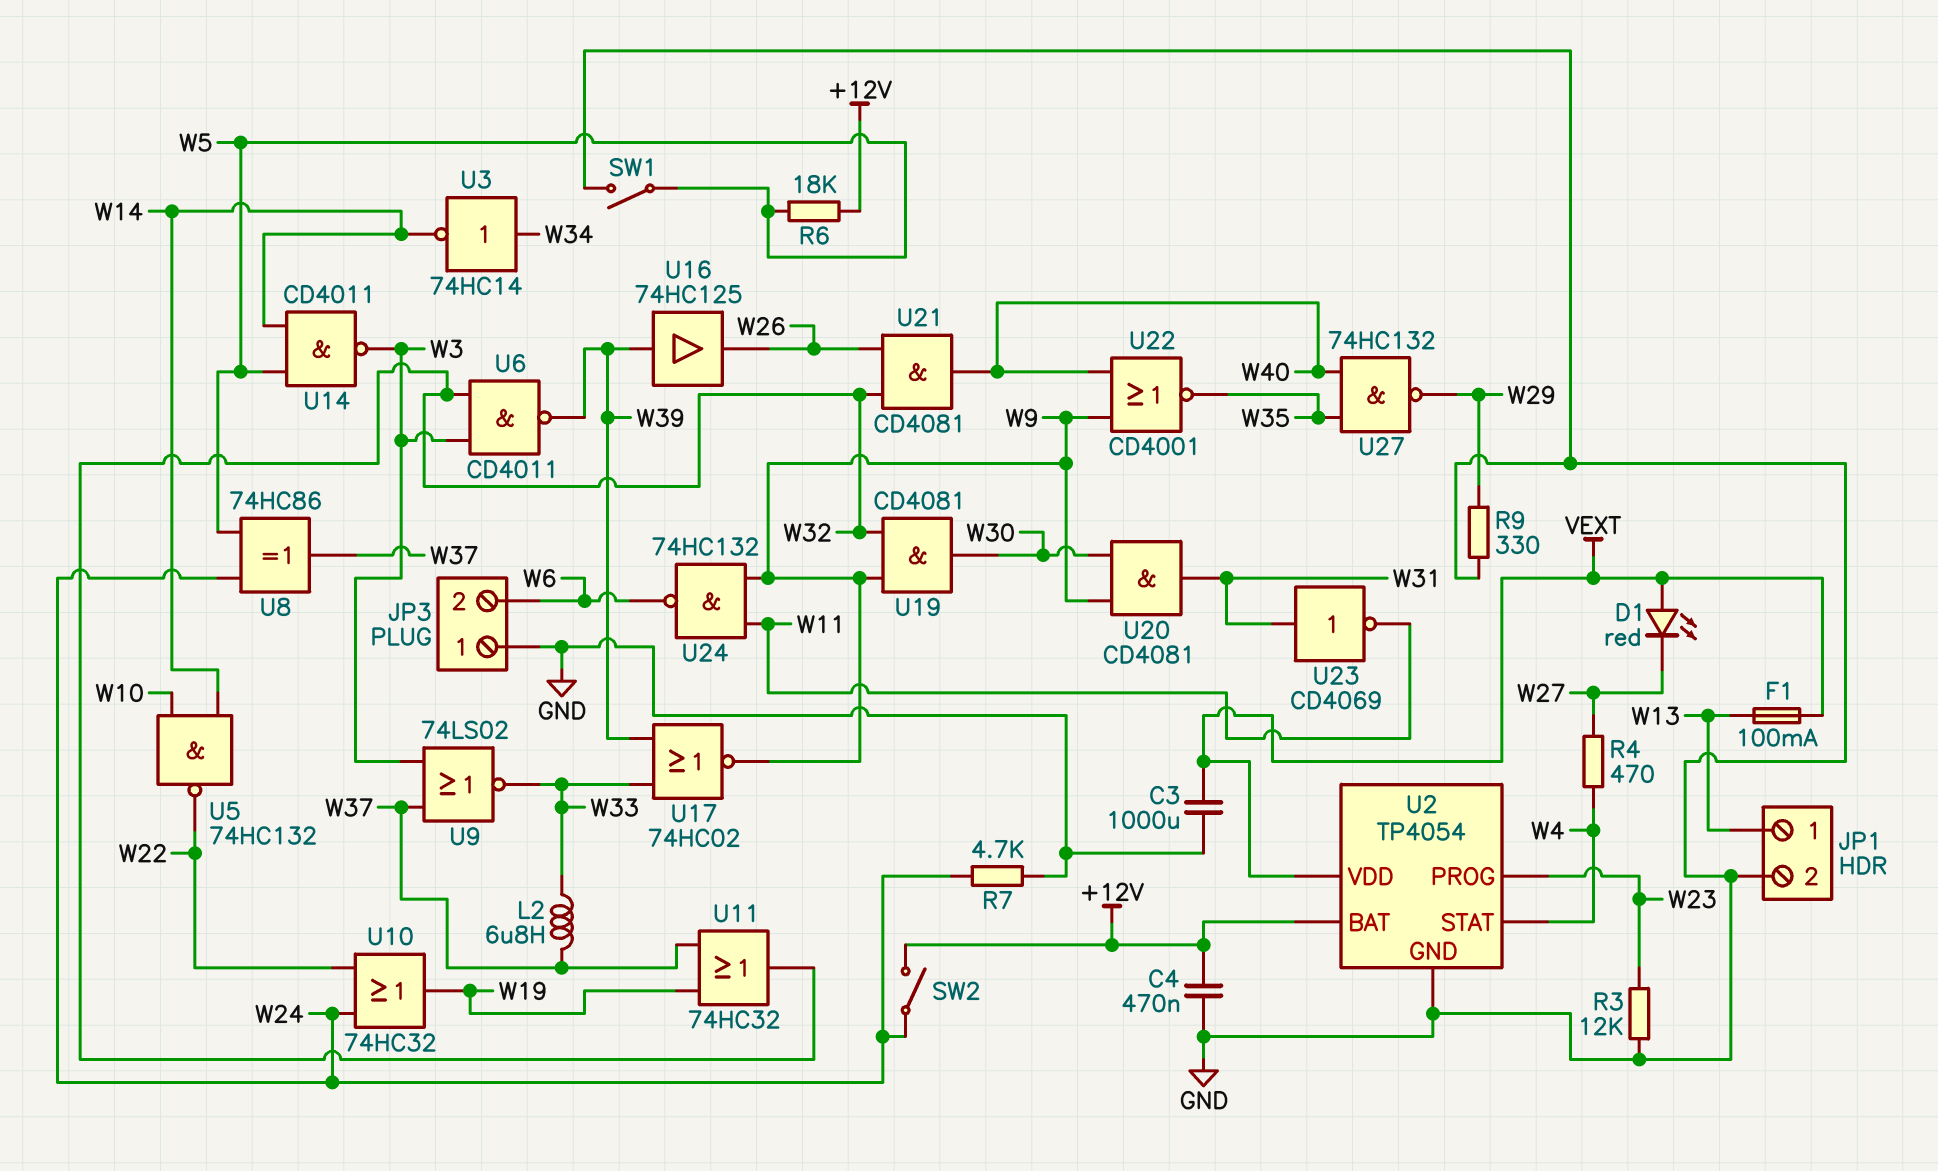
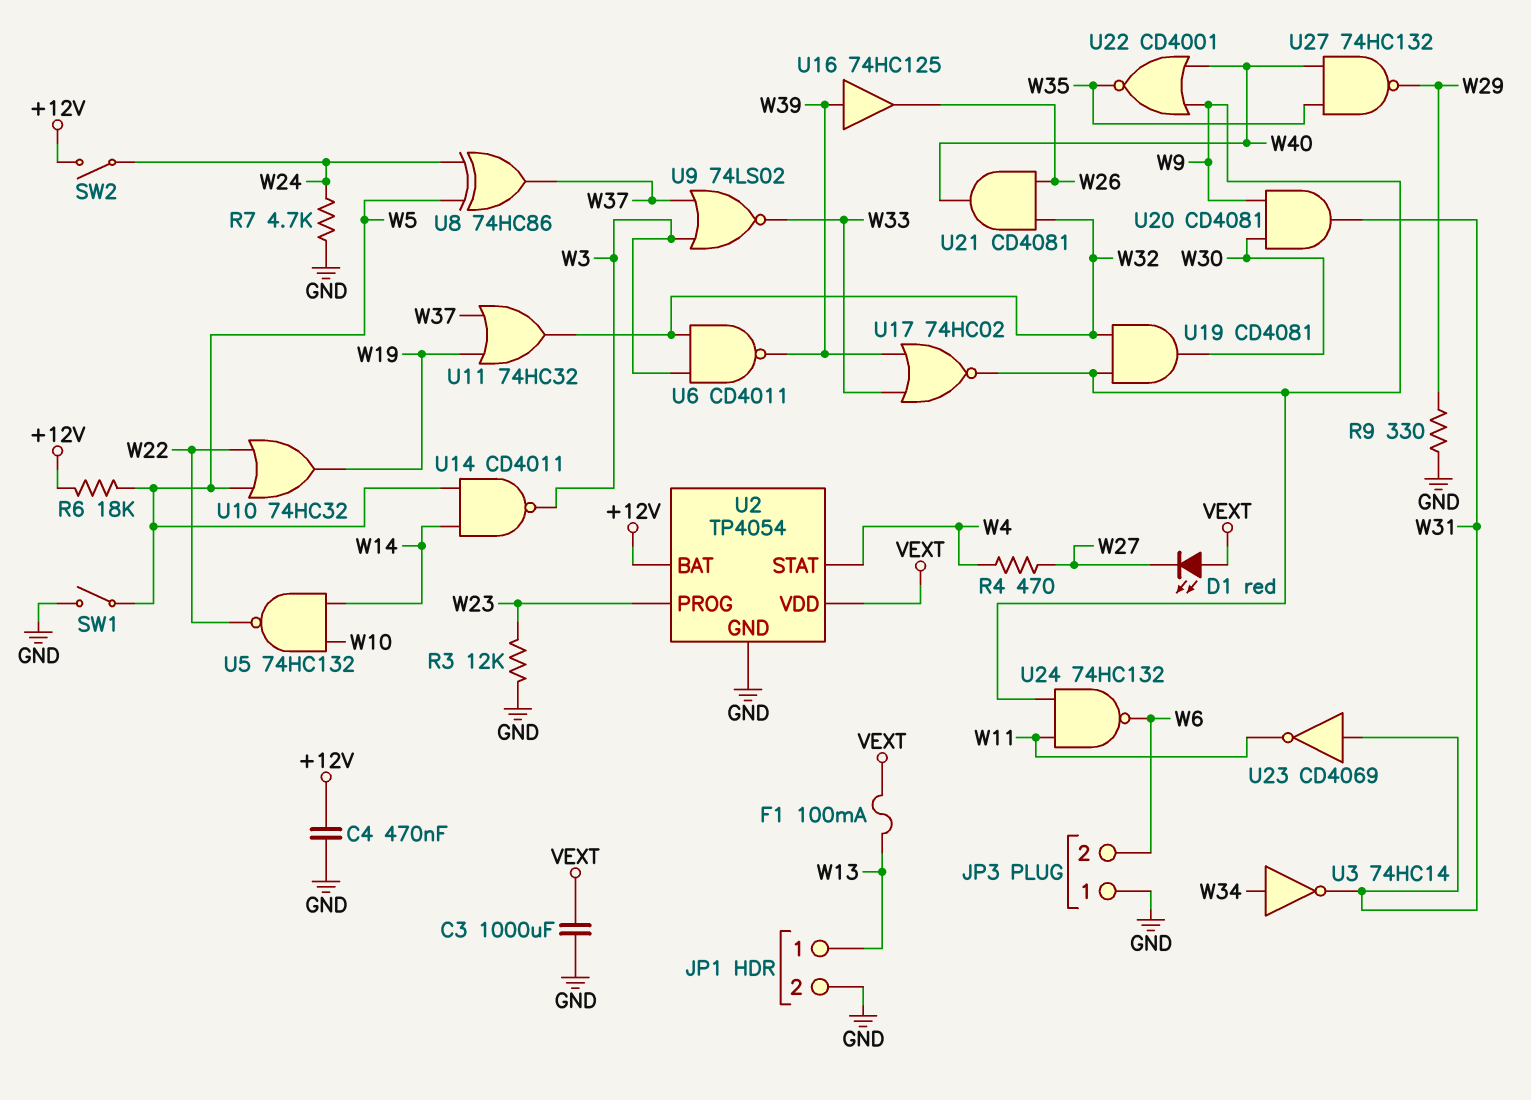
L2: 6.8uH (W33, W37) -> none
U3: NOT 74HC14 (in W34, out W14) -> NOT 74HC14 (in W34, out W31)
U10: OR 74HC32 (in W22, in W24, out W19) -> OR 74HC32 (in W5, in W22, out W19)

